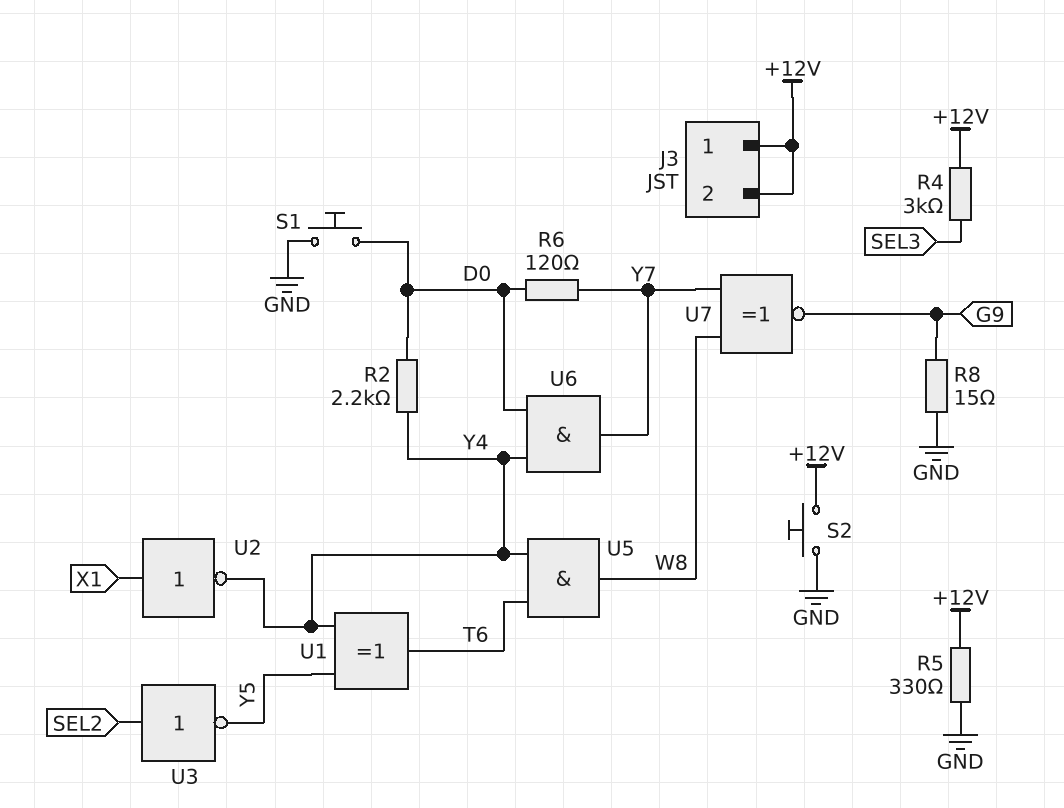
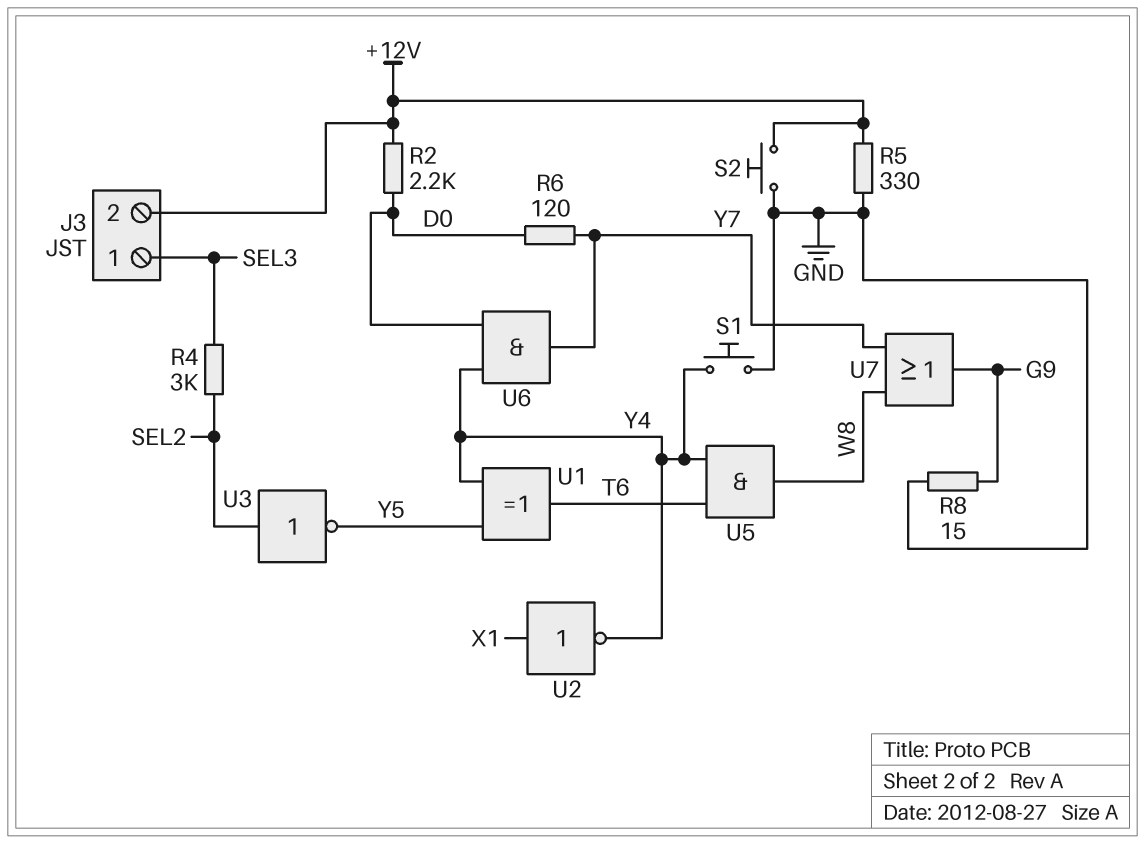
J3 pin 1: +12V -> SEL3
R2: 2.2k (D0, Y4) -> 2.2k (+12V, D0)
R4: 3k (+12V, SEL3) -> 3k (SEL2, SEL3)
S1: button (D0, GND) -> button (GND, Y4)
U7: XNOR (in W8, in Y7, out G9) -> OR (in W8, in Y7, out G9)

